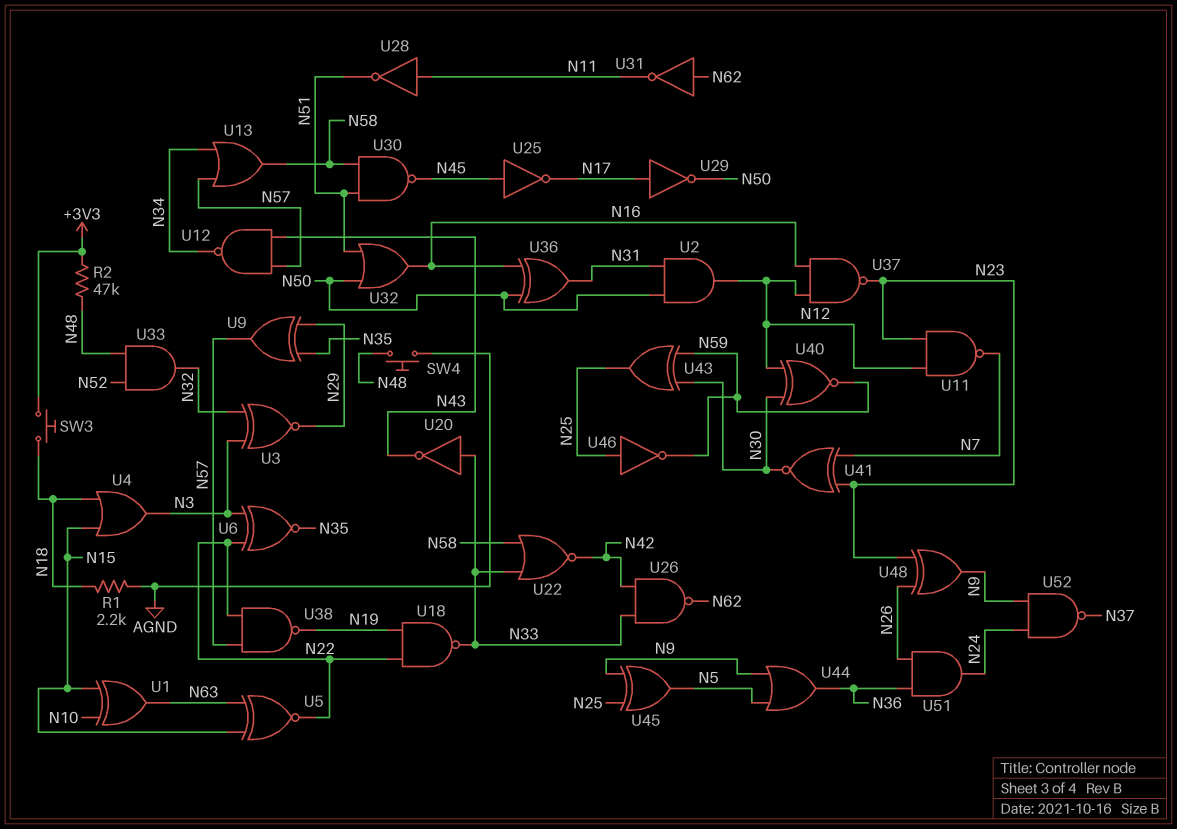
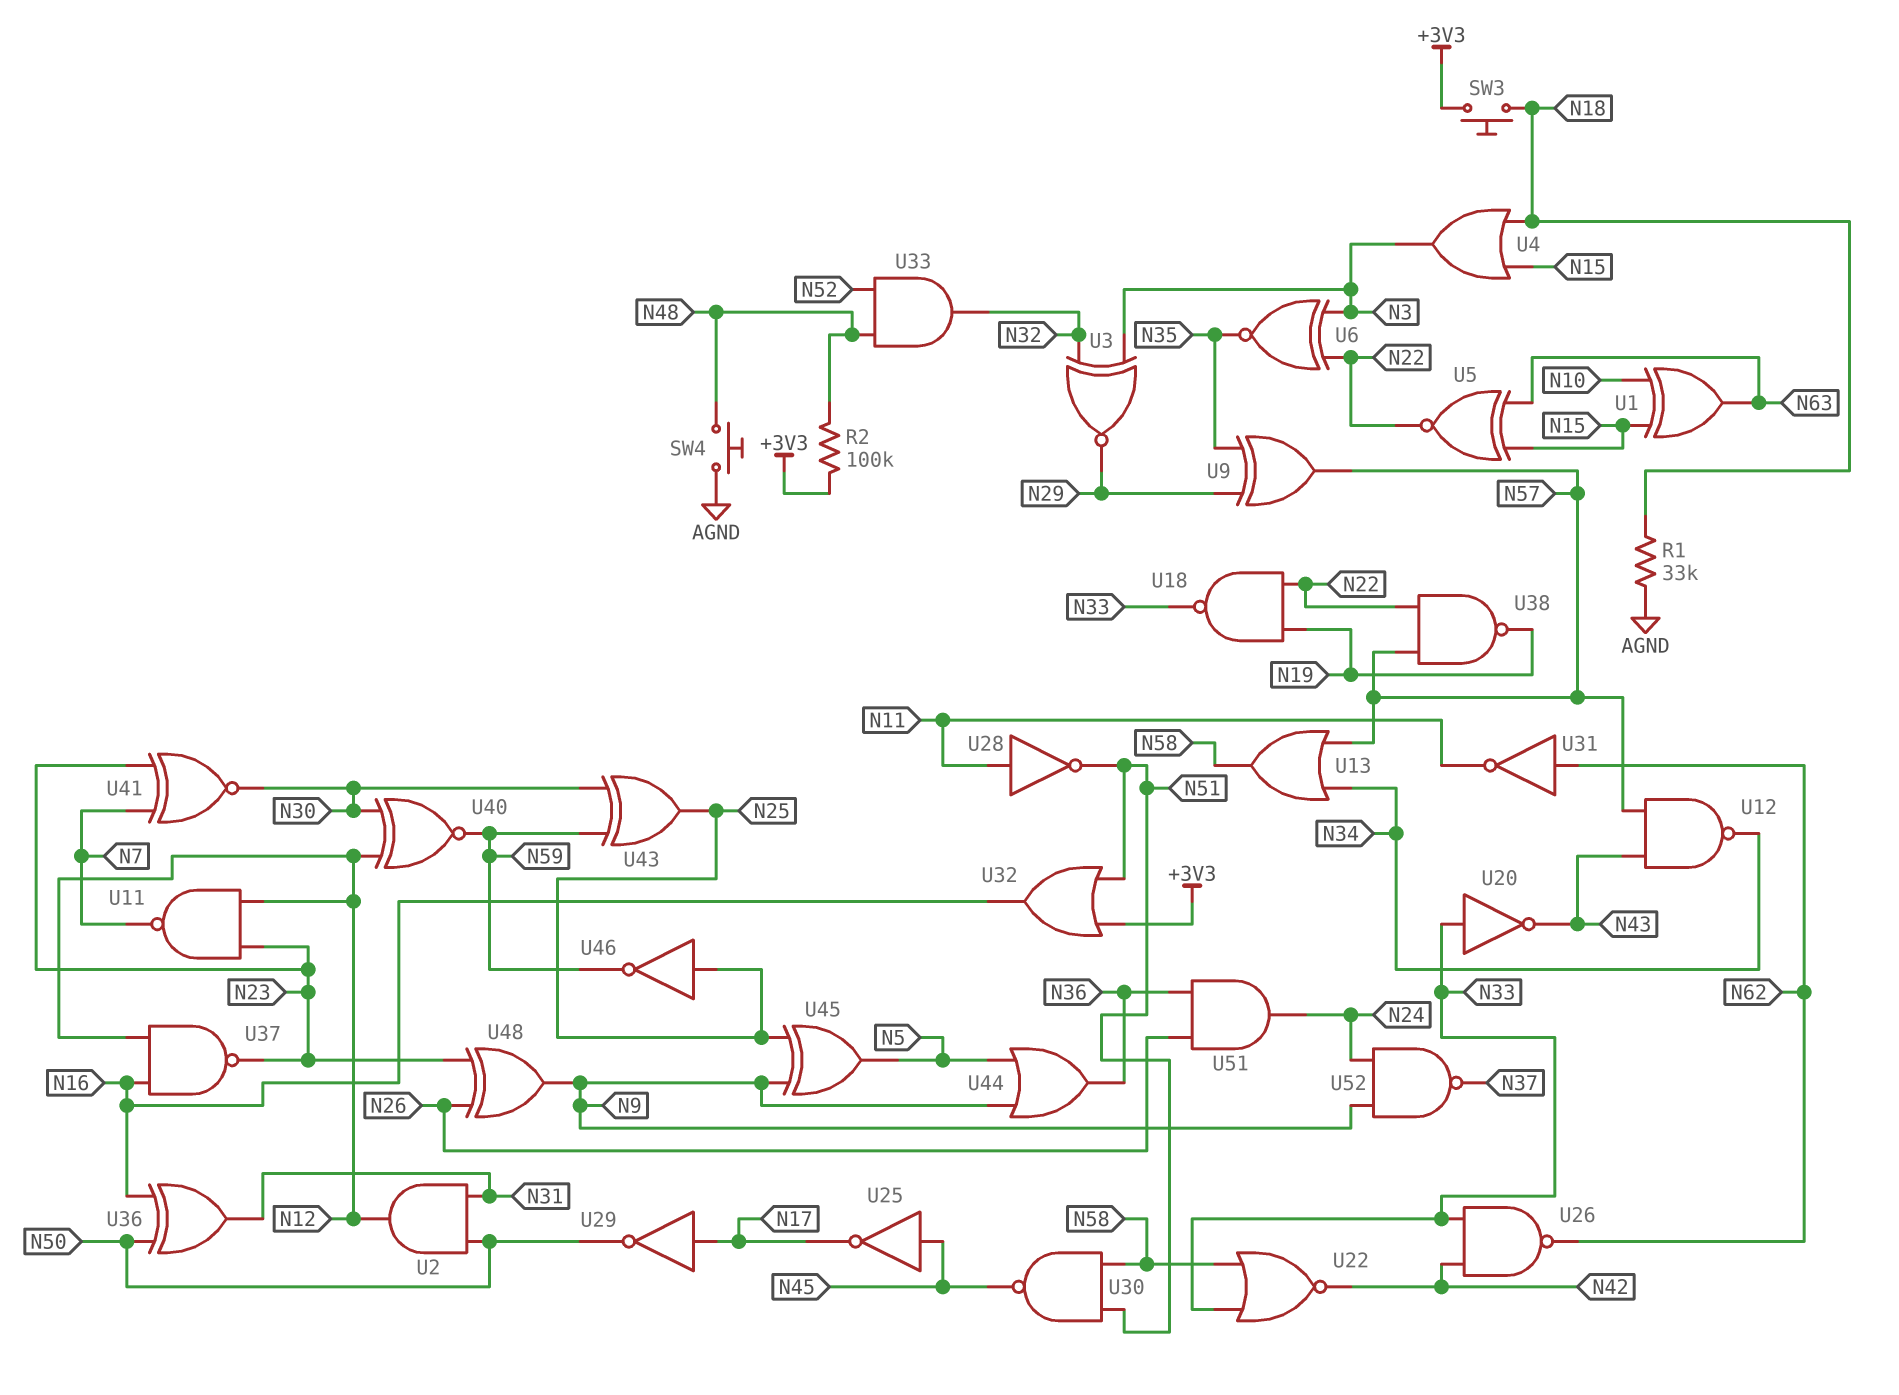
R1: 2.2k (AGND, N18) -> 33k (AGND, N18)
R2: 47k (+3V3, N48) -> 100k (+3V3, N48)
U32: OR (in N50, in N51, out N16) -> OR (in +3V3, in N51, out N16)

